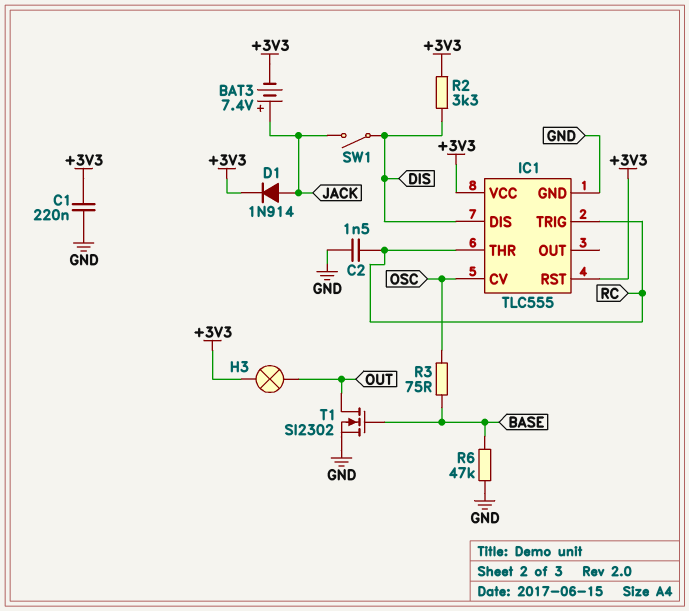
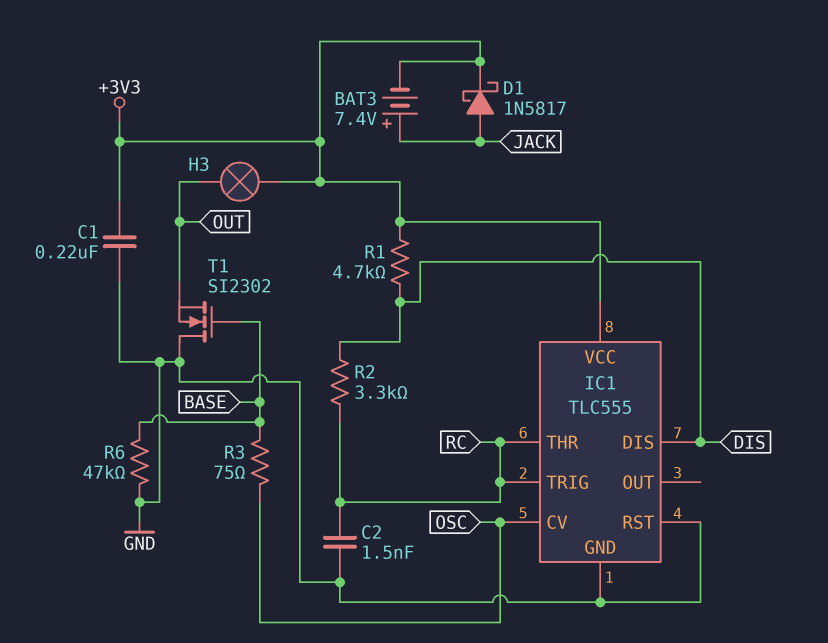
D1: diode 1N914 (A JACK, K +3V3) -> schottky 1N5817 (A JACK, K +3V3)
IC1 pin RST: +3V3 -> GND
R1: none -> 4.7k (+3V3, DIS)
R2: 3.3k (+3V3, DIS) -> 3.3k (DIS, RC)
SW1: switch (DIS, JACK) -> none
T1: NMOS SI2302 (G BASE, D OUT, S GND) -> NMOS SI2302 (G BASE, D GND, S OUT)

